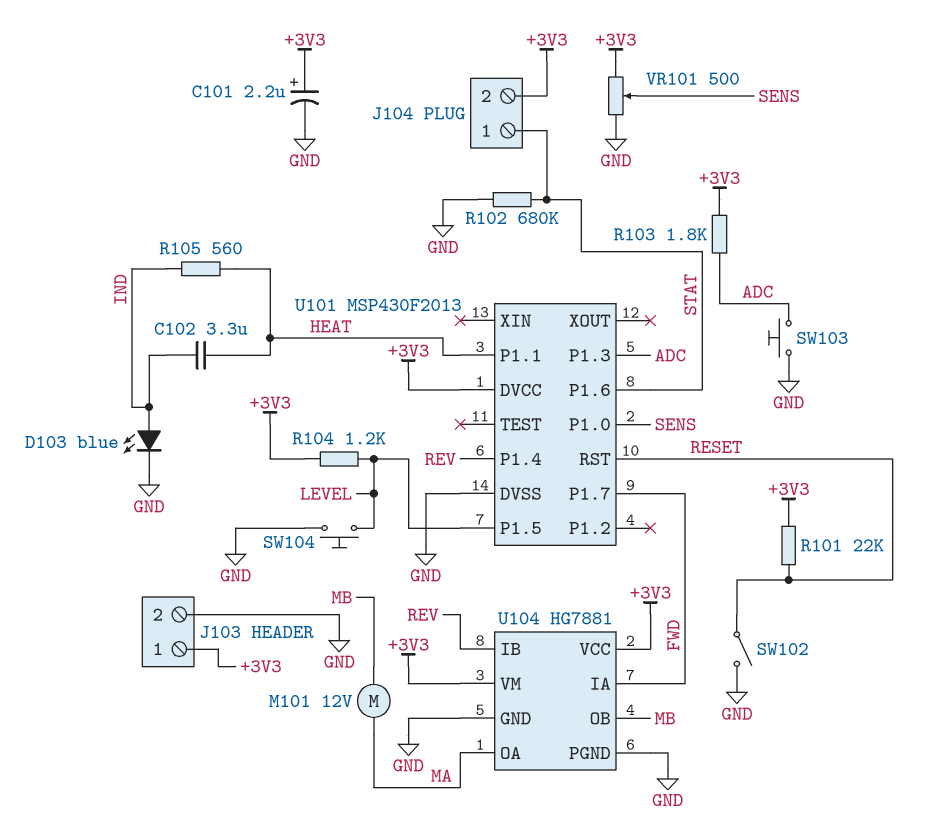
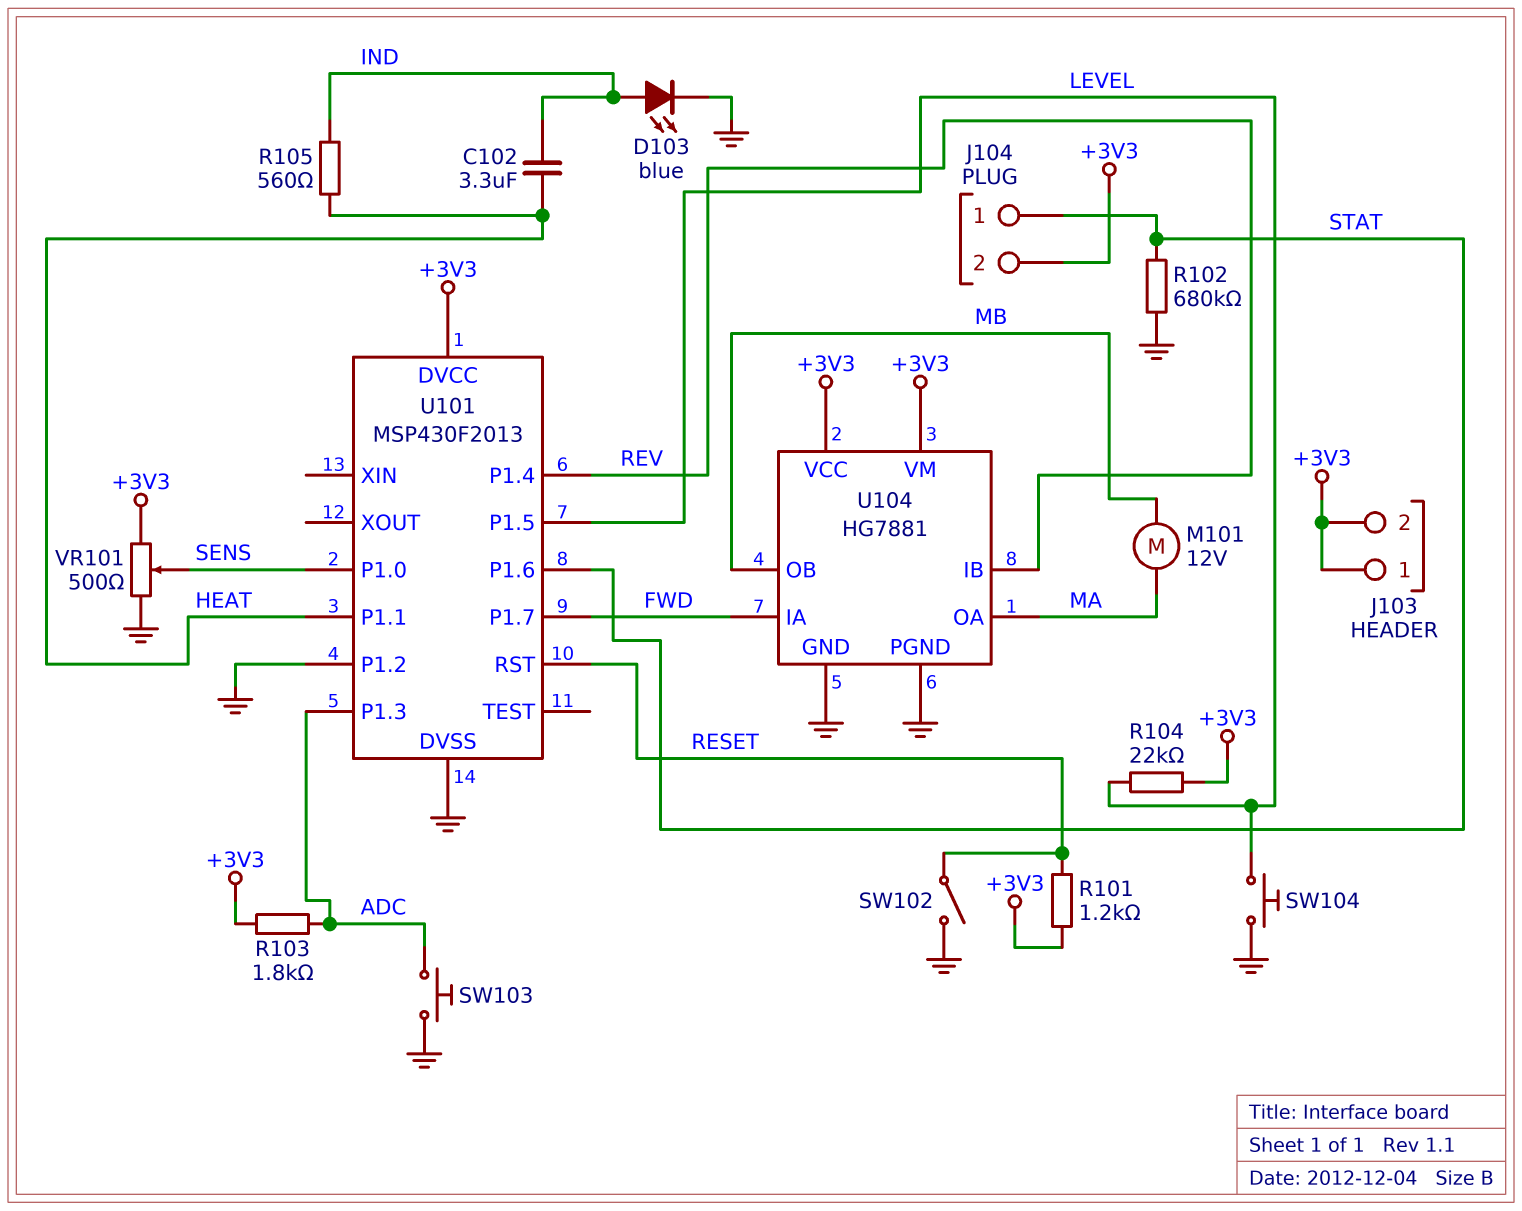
C101: 2.2uF (plus +3V3, minus GND) -> none
J103 pin 2: GND -> +3V3
R101: 22k (+3V3, RESET) -> 1.2k (+3V3, RESET)
R104: 1.2k (+3V3, LEVEL) -> 22k (+3V3, LEVEL)
U101 pin P1.2: none -> GND

